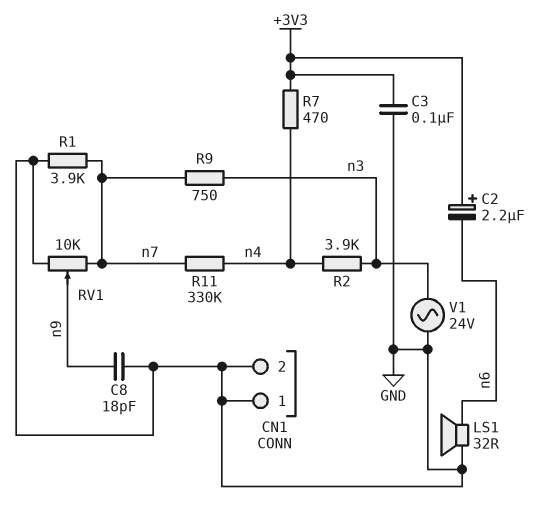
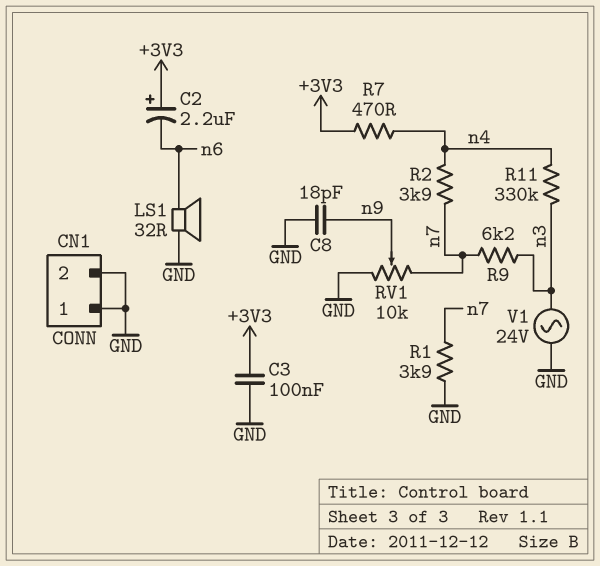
R2: 3.9k (n3, n4) -> 3.9k (n4, n7)
R9: 750 (n3, n7) -> 6.2k (n3, n7)
R11: 330k (n4, n7) -> 330k (n3, n4)

